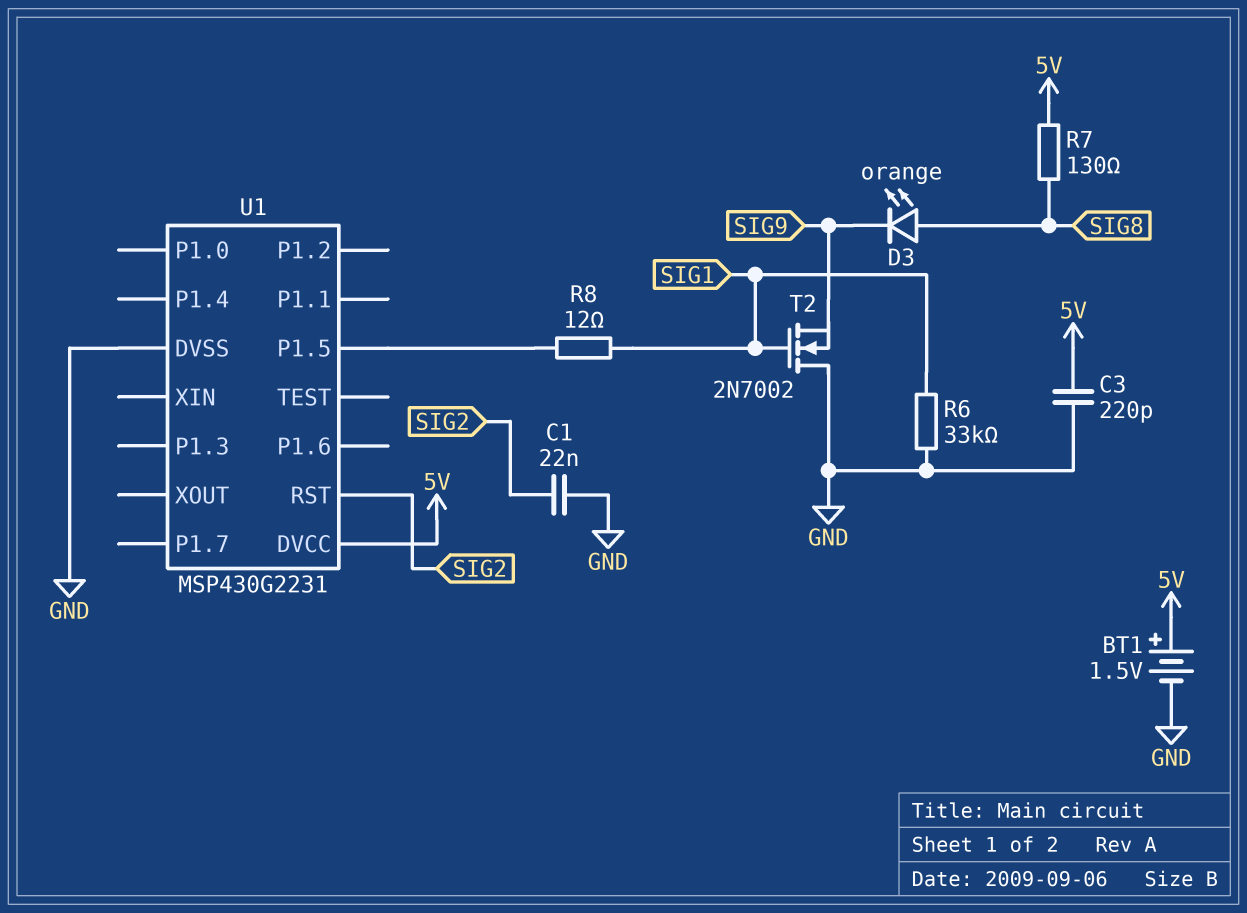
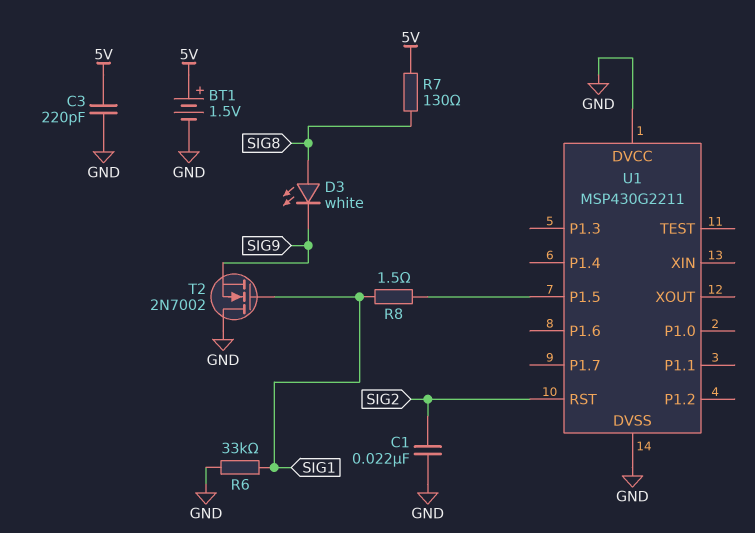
D3: LED orange (A SIG8, K SIG9) -> LED white (A SIG8, K SIG9)
R8: 12 (SIG1, U1/P1.5) -> 1.5 (SIG1, U1/P1.5)
U1: MSP430G2231 -> MSP430G2211
U1 pin DVCC: 5V -> GND

